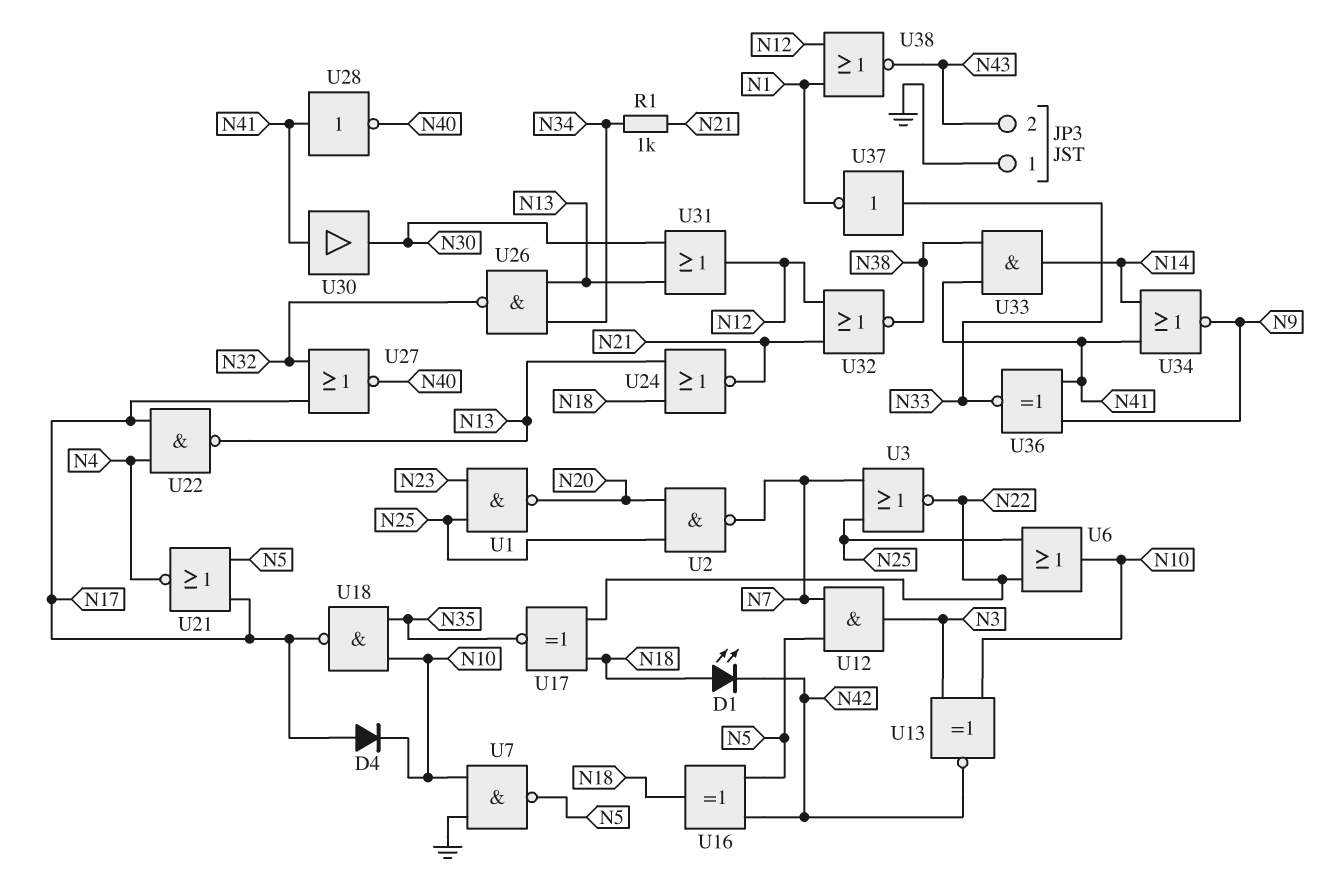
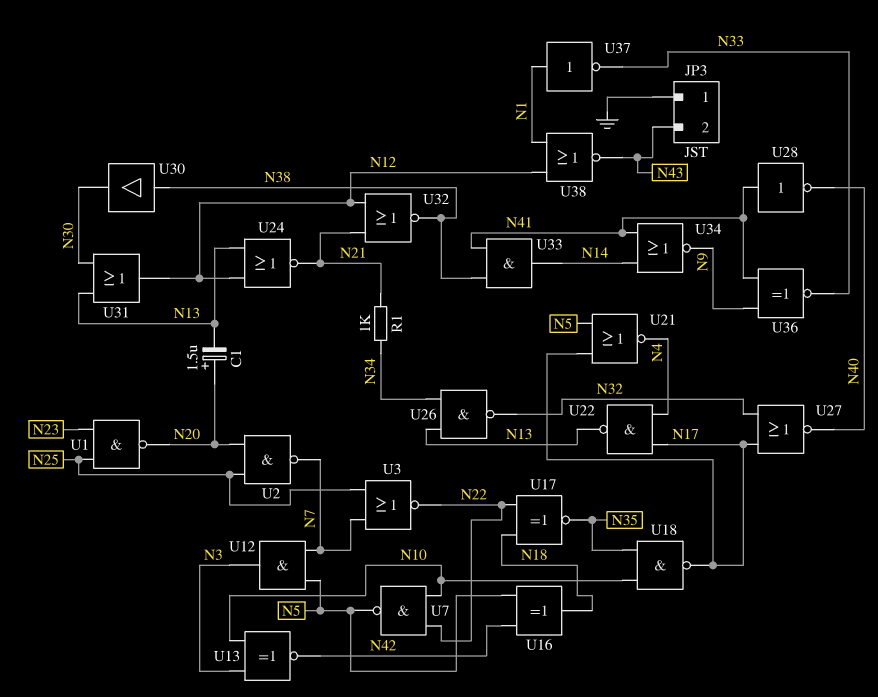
C1: none -> 1.5uF (plus N20, minus N13)
D1: LED (A N18, K N42) -> none
D4: diode (A N17, K N10) -> none
U6: OR (in N22, in N25, out N10) -> none
U7: NAND (in GND, in N10, out N5) -> NAND (in N10, in N22, out N5)
U24: NOR (in N13, in N18, out N21) -> NOR (in N12, in N13, out N21)
U30: buffer (in N41, out N30) -> buffer (in N38, out N30)
U37: NOT (in N33, out N1) -> NOT (in N1, out N33)

